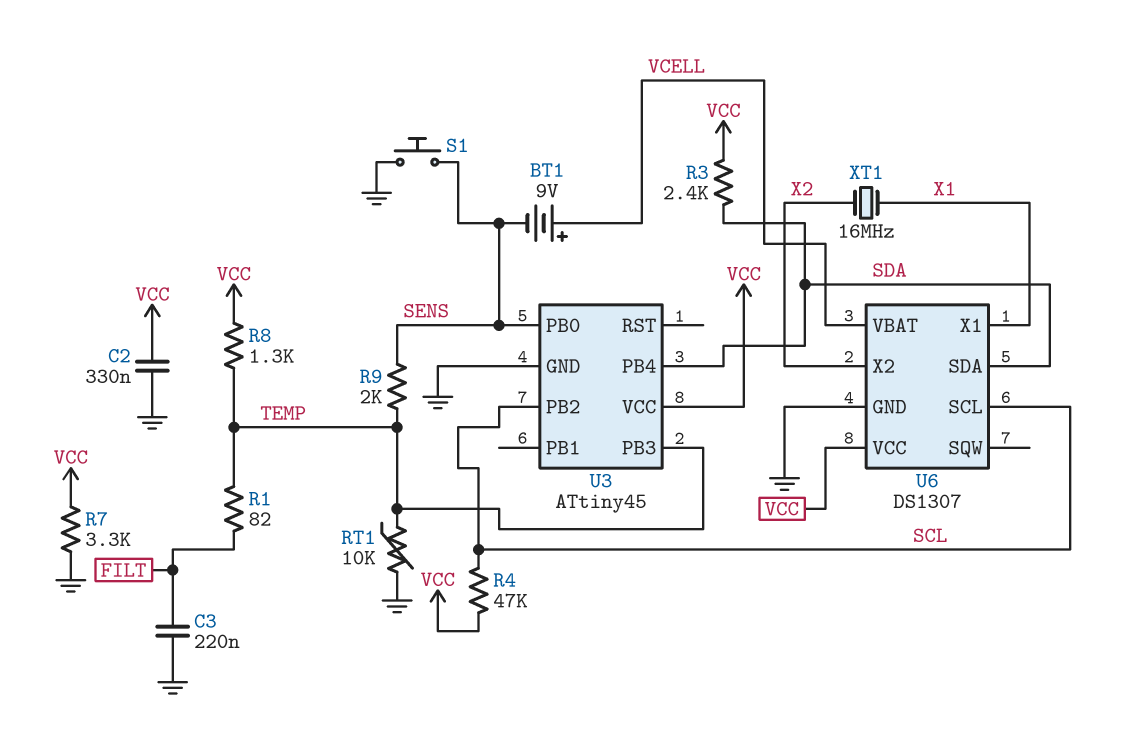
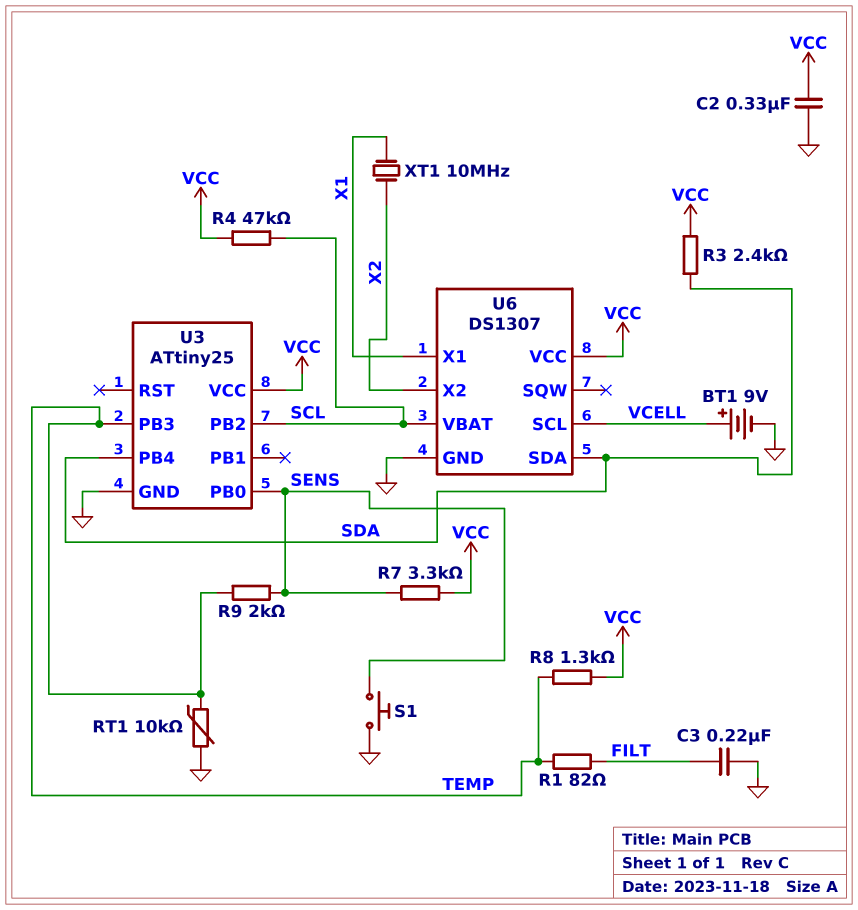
BT1: 9V (plus VCELL, minus SENS) -> 9V (plus VCELL, minus GND)
R7: 3.3k (GND, VCC) -> 3.3k (SENS, VCC)
U3: ATtiny45 -> ATtiny25
U6 pin SCL: SCL -> VCELL
U6 pin VBAT: VCELL -> SCL
XT1: 16MHz (X1, X2) -> 10MHz (X1, X2)

